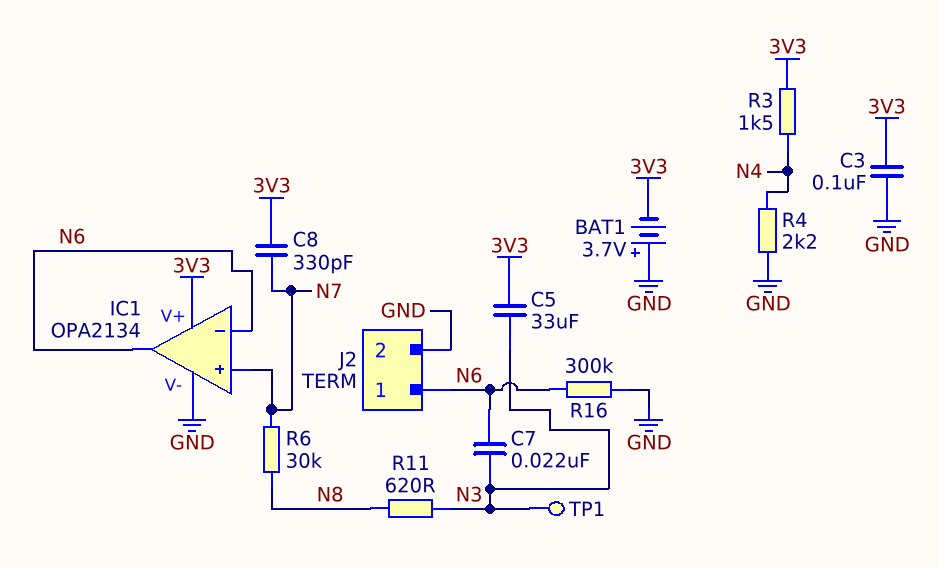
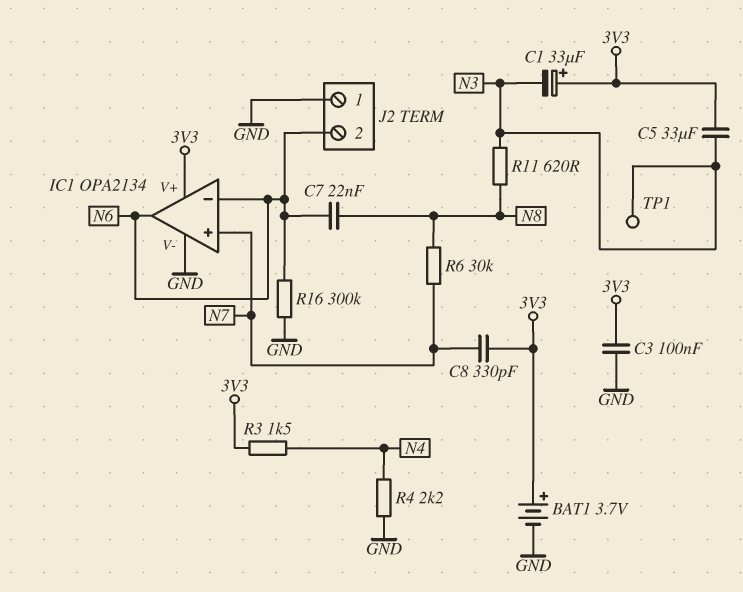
BAT1: 3.7V (plus GND, minus 3V3) -> 3.7V (plus 3V3, minus GND)
C1: none -> 33uF (plus 3V3, minus N3)
C7: 22nF (N3, N6) -> 22nF (N6, N8)
J2 pin 1: N6 -> GND
J2 pin 2: GND -> N6

